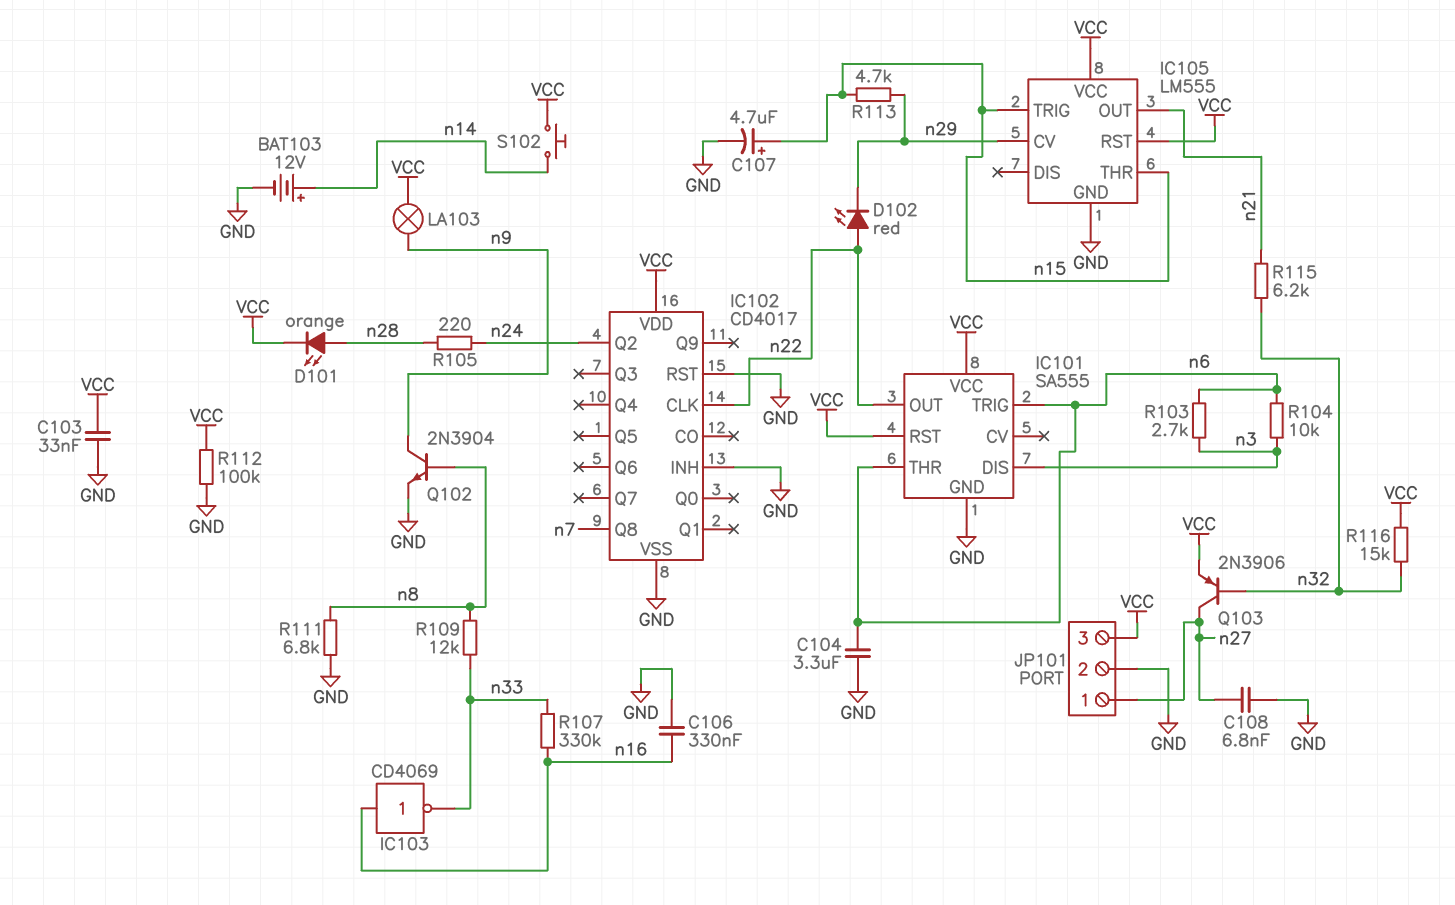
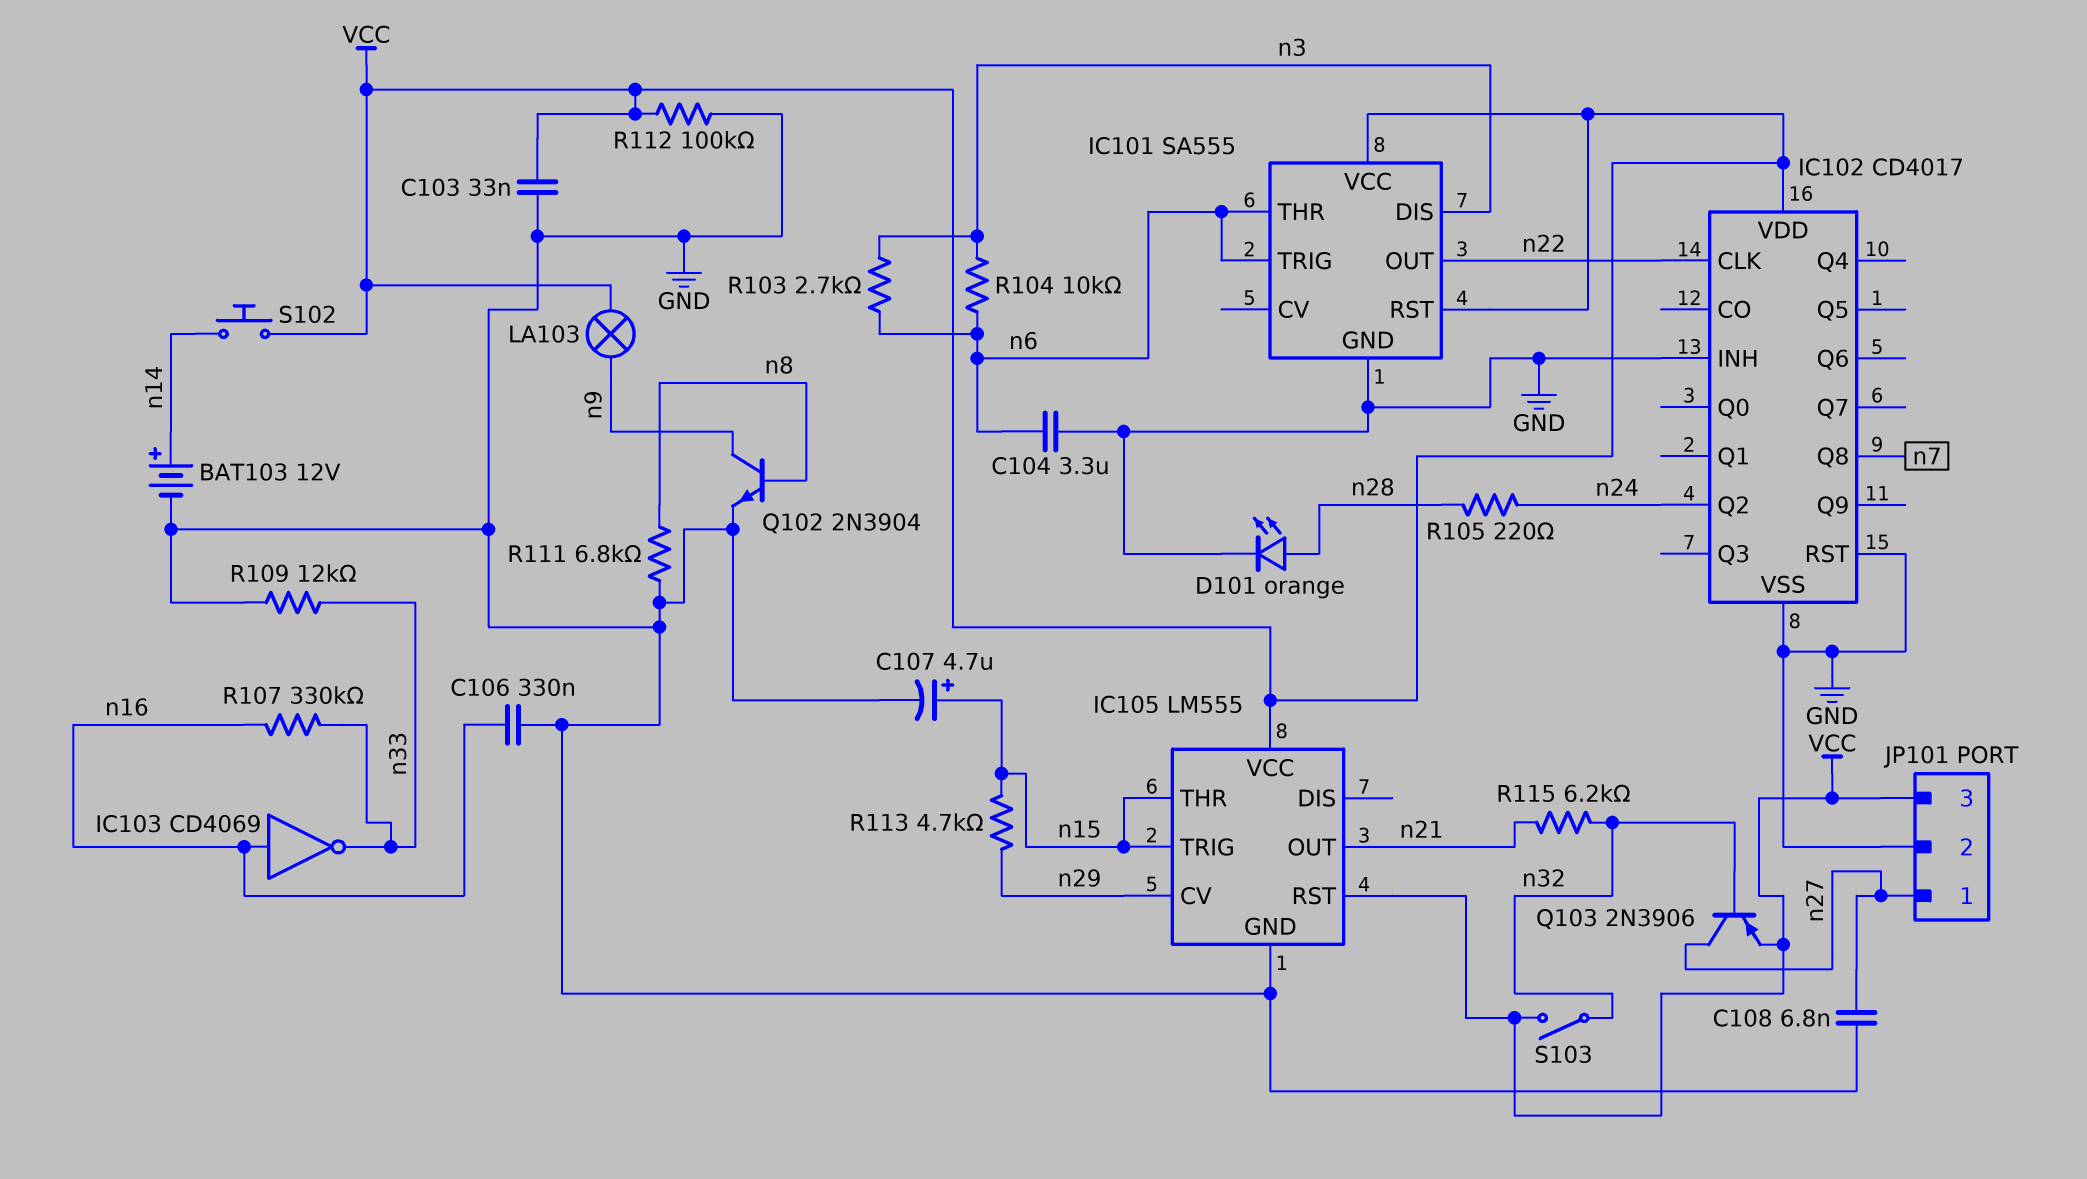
D101: LED orange (A n28, K VCC) -> LED orange (A n28, K GND)
D102: LED red (A n22, K n29) -> none
R109: 12k (n8, n33) -> 12k (GND, n33)
R116: 15k (VCC, n32) -> none
S103: none -> switch (VCC, n32)

